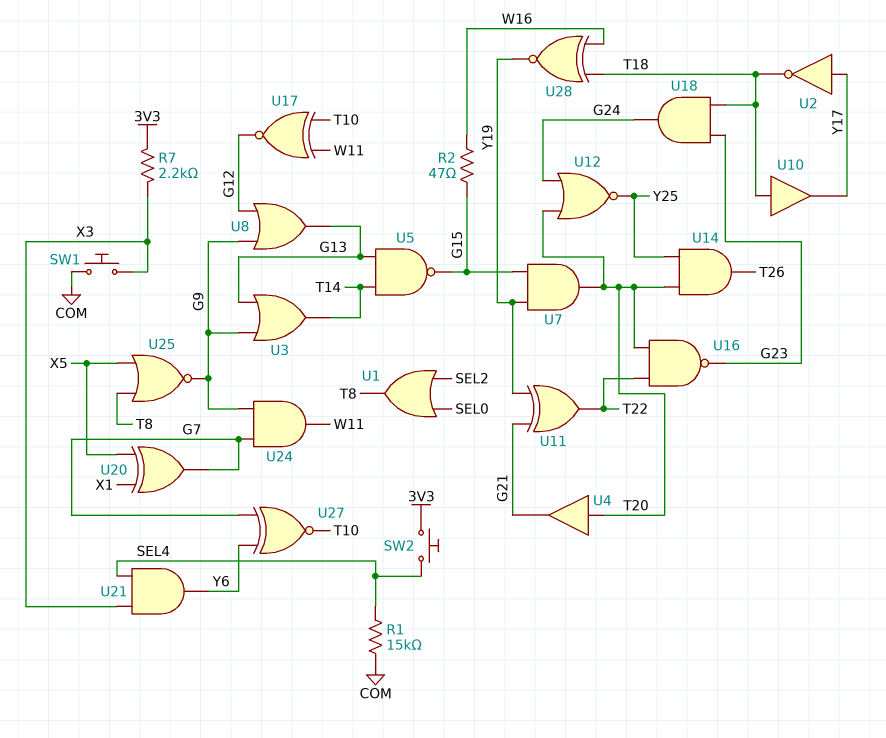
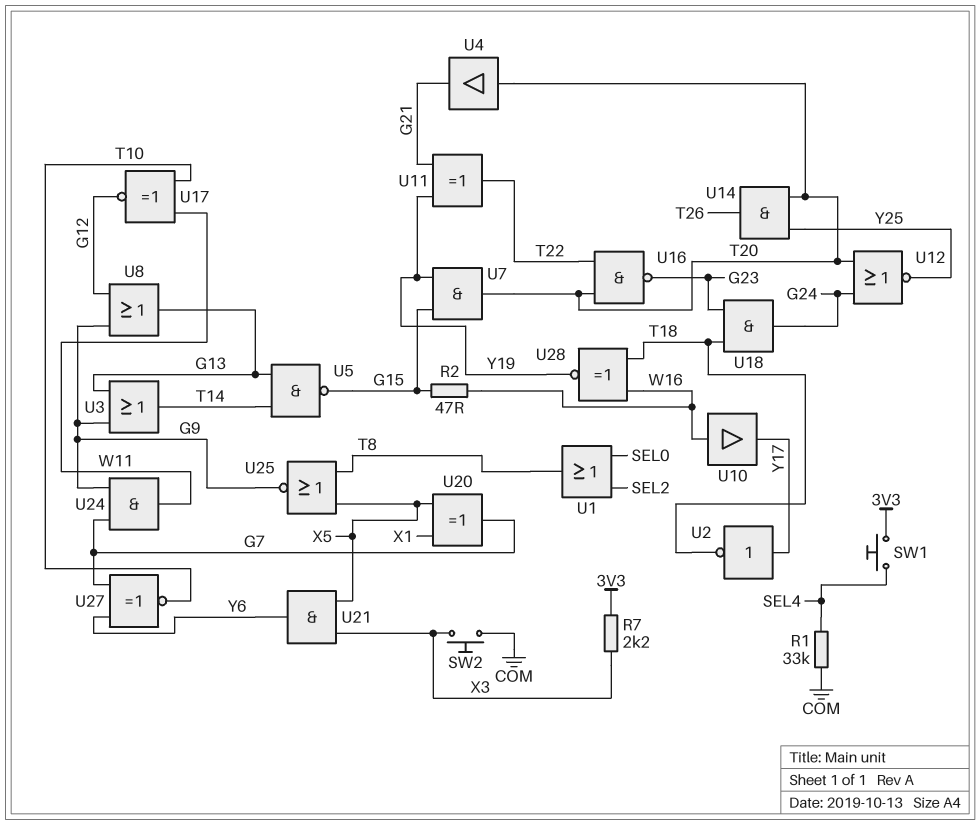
R1: 15k (COM, SEL4) -> 33k (COM, SEL4)
SW1: button (COM, X3) -> button (3V3, SEL4)
SW2: button (3V3, SEL4) -> button (COM, X3)
U10: buffer (in T18, out Y17) -> buffer (in W16, out Y17)
U21: AND (in SEL4, in X3, out Y6) -> AND (in X3, in X5, out Y6)

